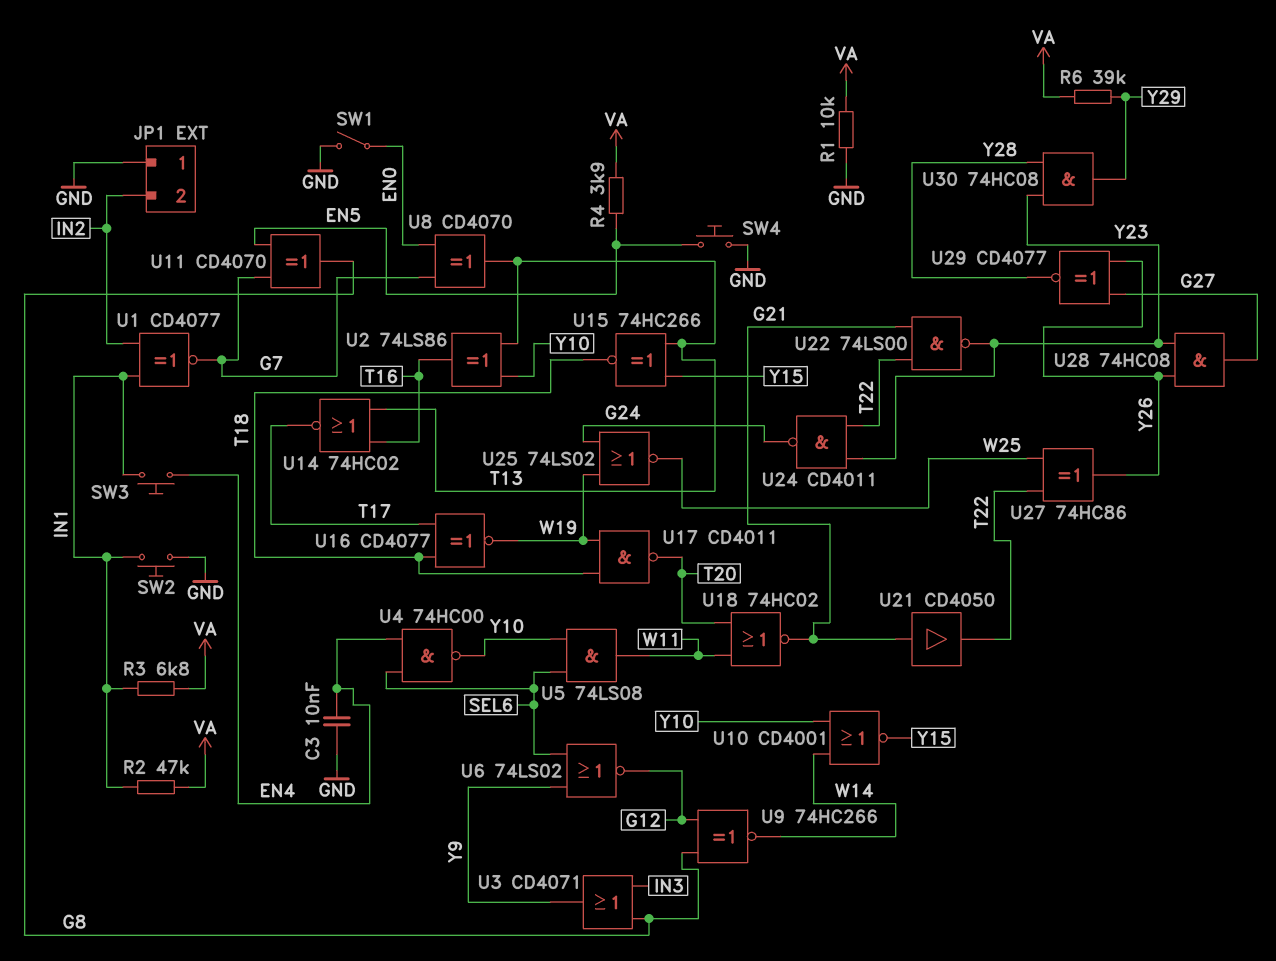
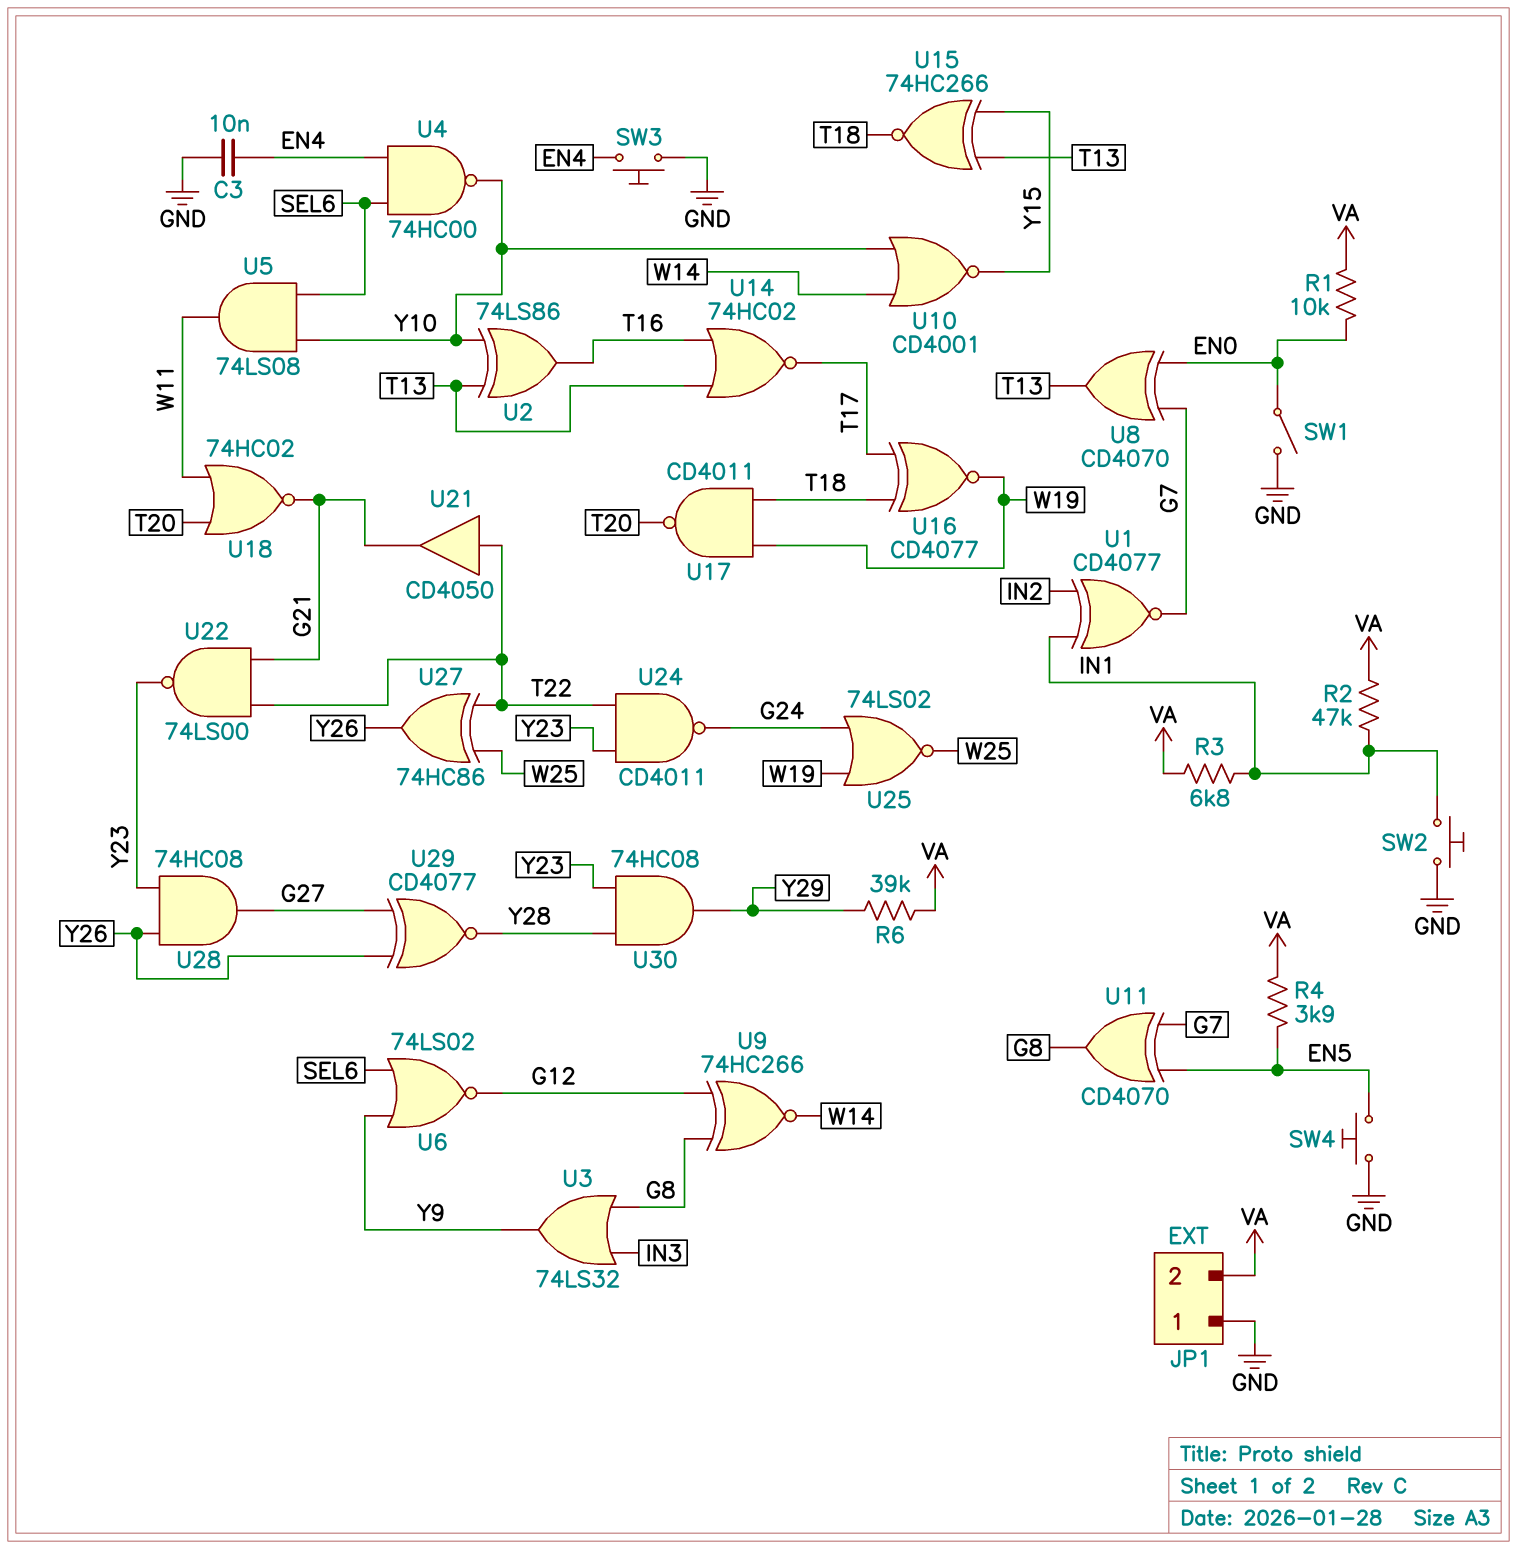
JP1 pin 2: IN2 -> VA
R1: 10k (GND, VA) -> 10k (EN0, VA)
SW3: button (EN4, IN1) -> button (EN4, GND)
U3: OR CD4071 (in G8, in IN3, out Y9) -> OR 74LS32 (in G8, in IN3, out Y9)
U21: buffer CD4050 (in G21, out T22) -> buffer CD4050 (in T22, out G21)

